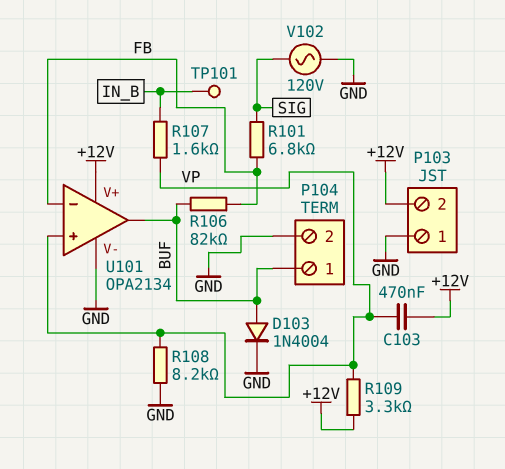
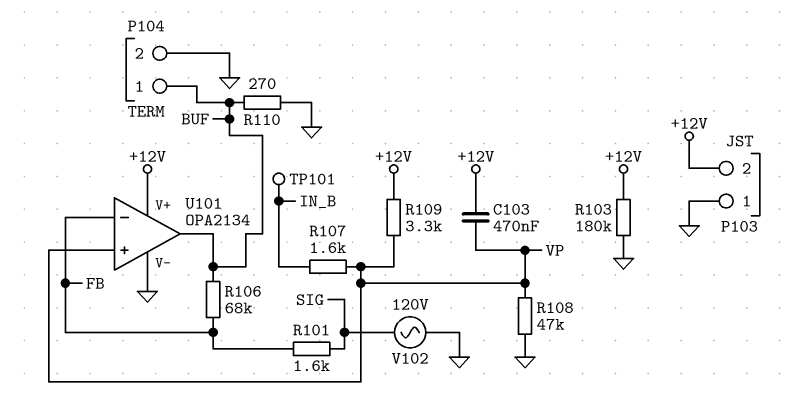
D103: diode 1N4004 (A BUF, K GND) -> none
R101: 6.8k (FB, SIG) -> 1.6k (FB, SIG)
R103: none -> 180k (+12V, GND)
R106: 82k (BUF, FB) -> 68k (BUF, FB)
R108: 8.2k (GND, VP) -> 47k (GND, VP)
R110: none -> 270 (BUF, GND)

